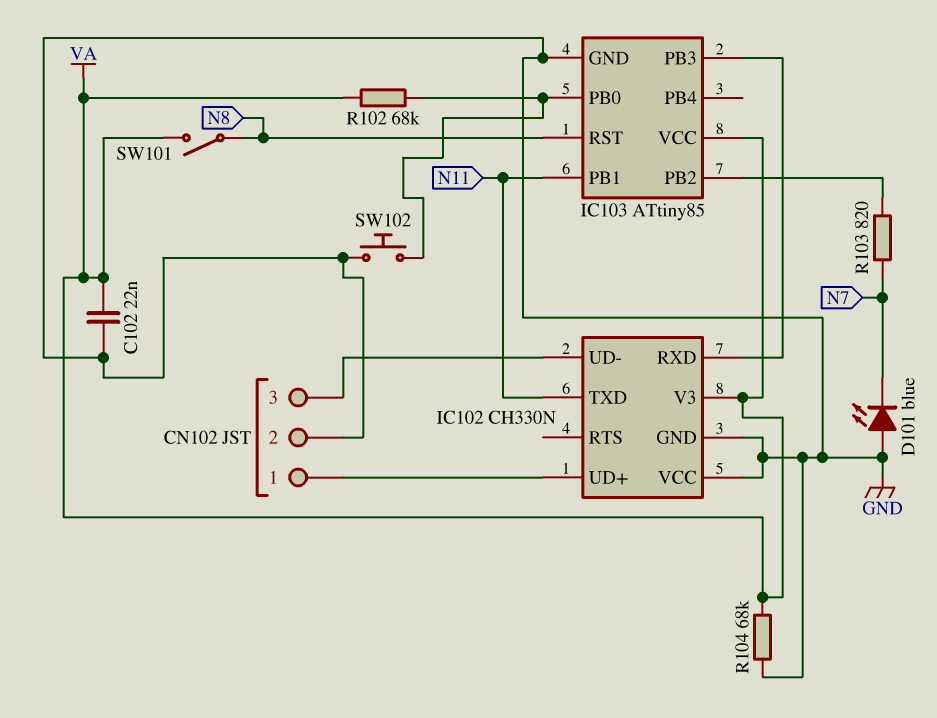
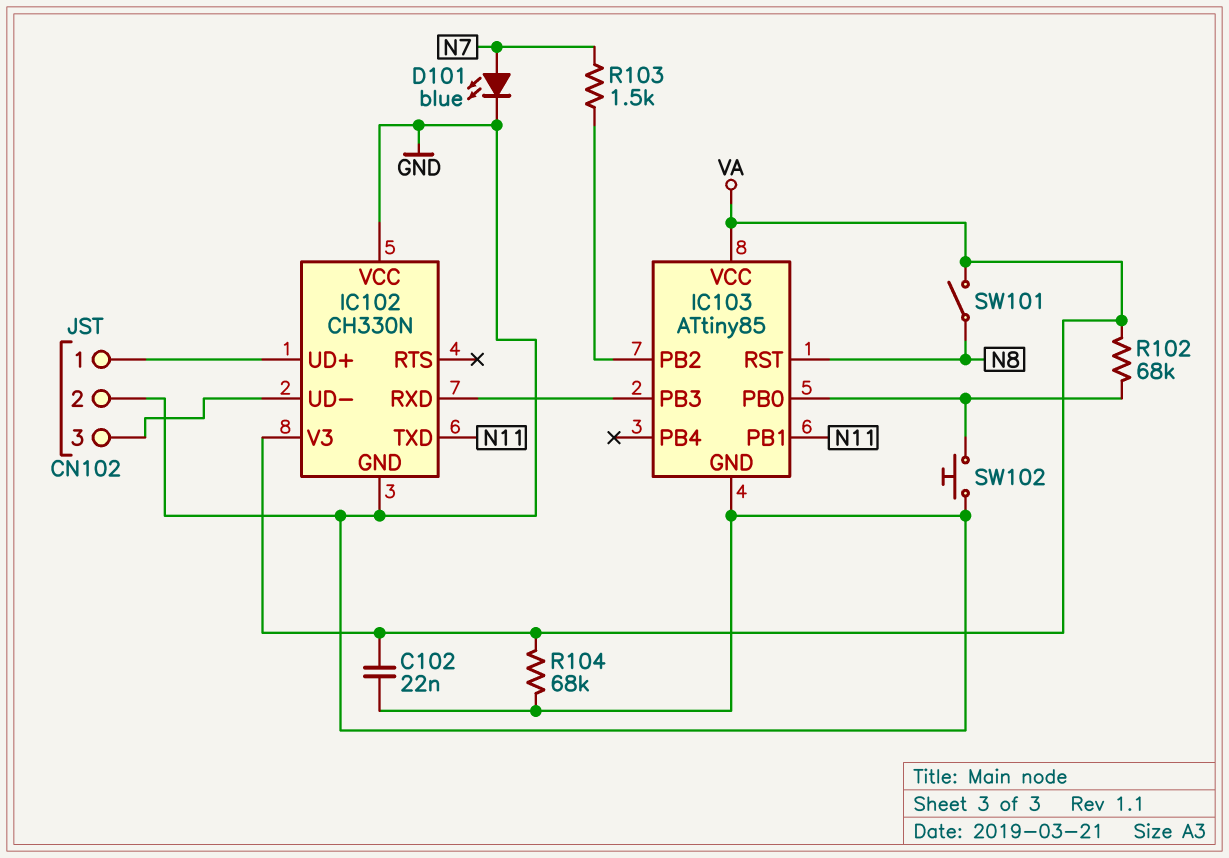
D101: LED blue (A GND, K N7) -> LED blue (A N7, K GND)
R103: 820 (IC103/PB2, N7) -> 1.5k (IC103/PB2, N7)

